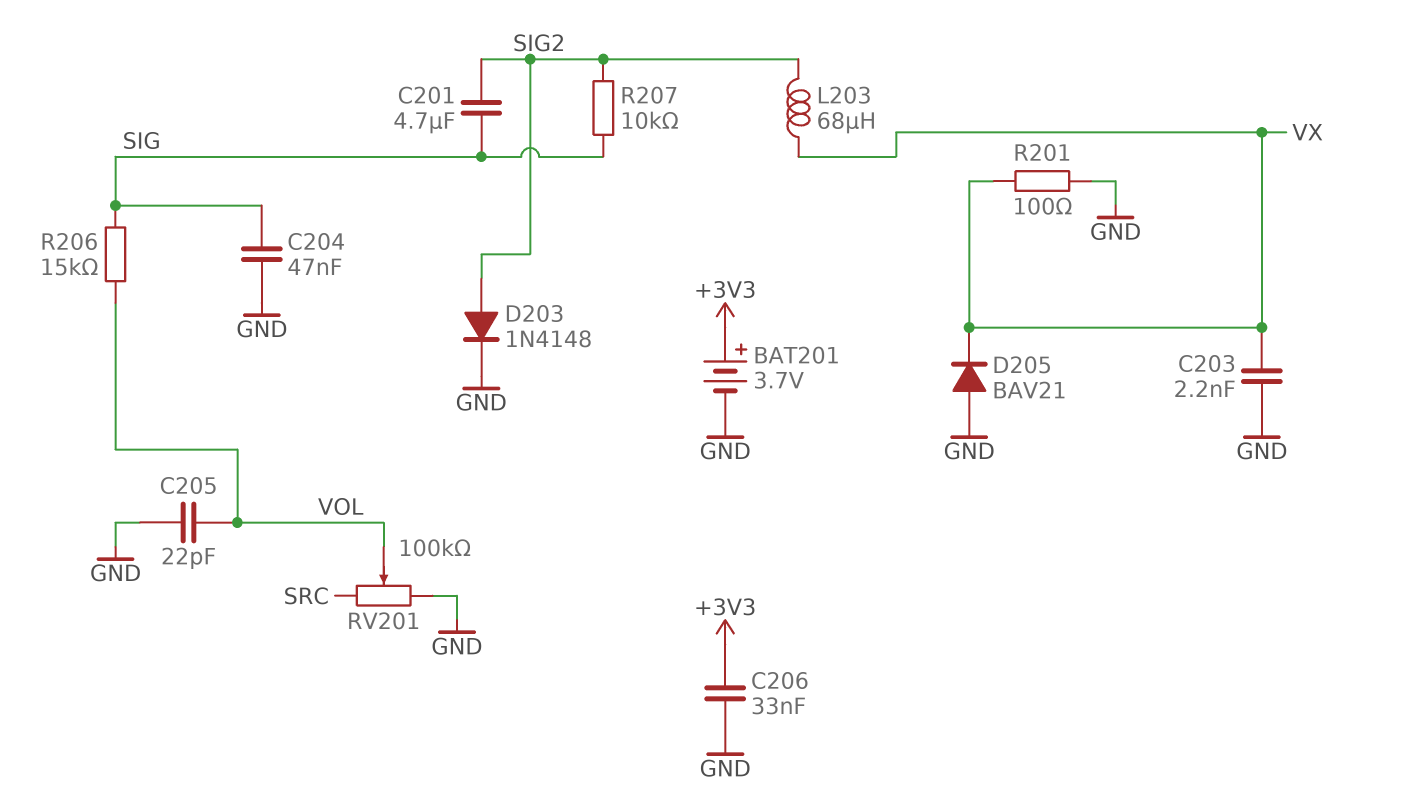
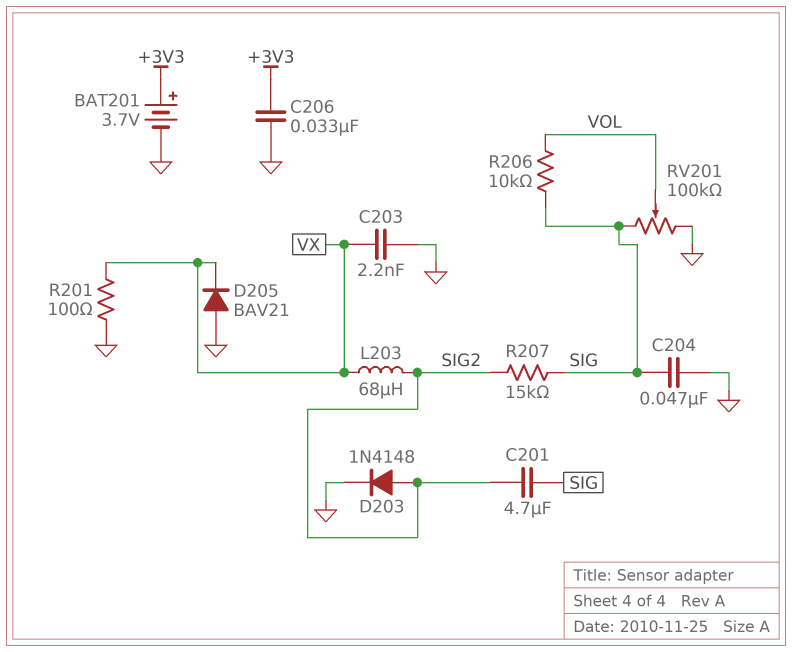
C205: 22pF (GND, VOL) -> none
R206: 15k (SIG, VOL) -> 10k (SIG, VOL)
R207: 10k (SIG, SIG2) -> 15k (SIG, SIG2)
RV201: 100k (GND, SRC, wiper VOL) -> 100k (GND, SIG, wiper VOL)

